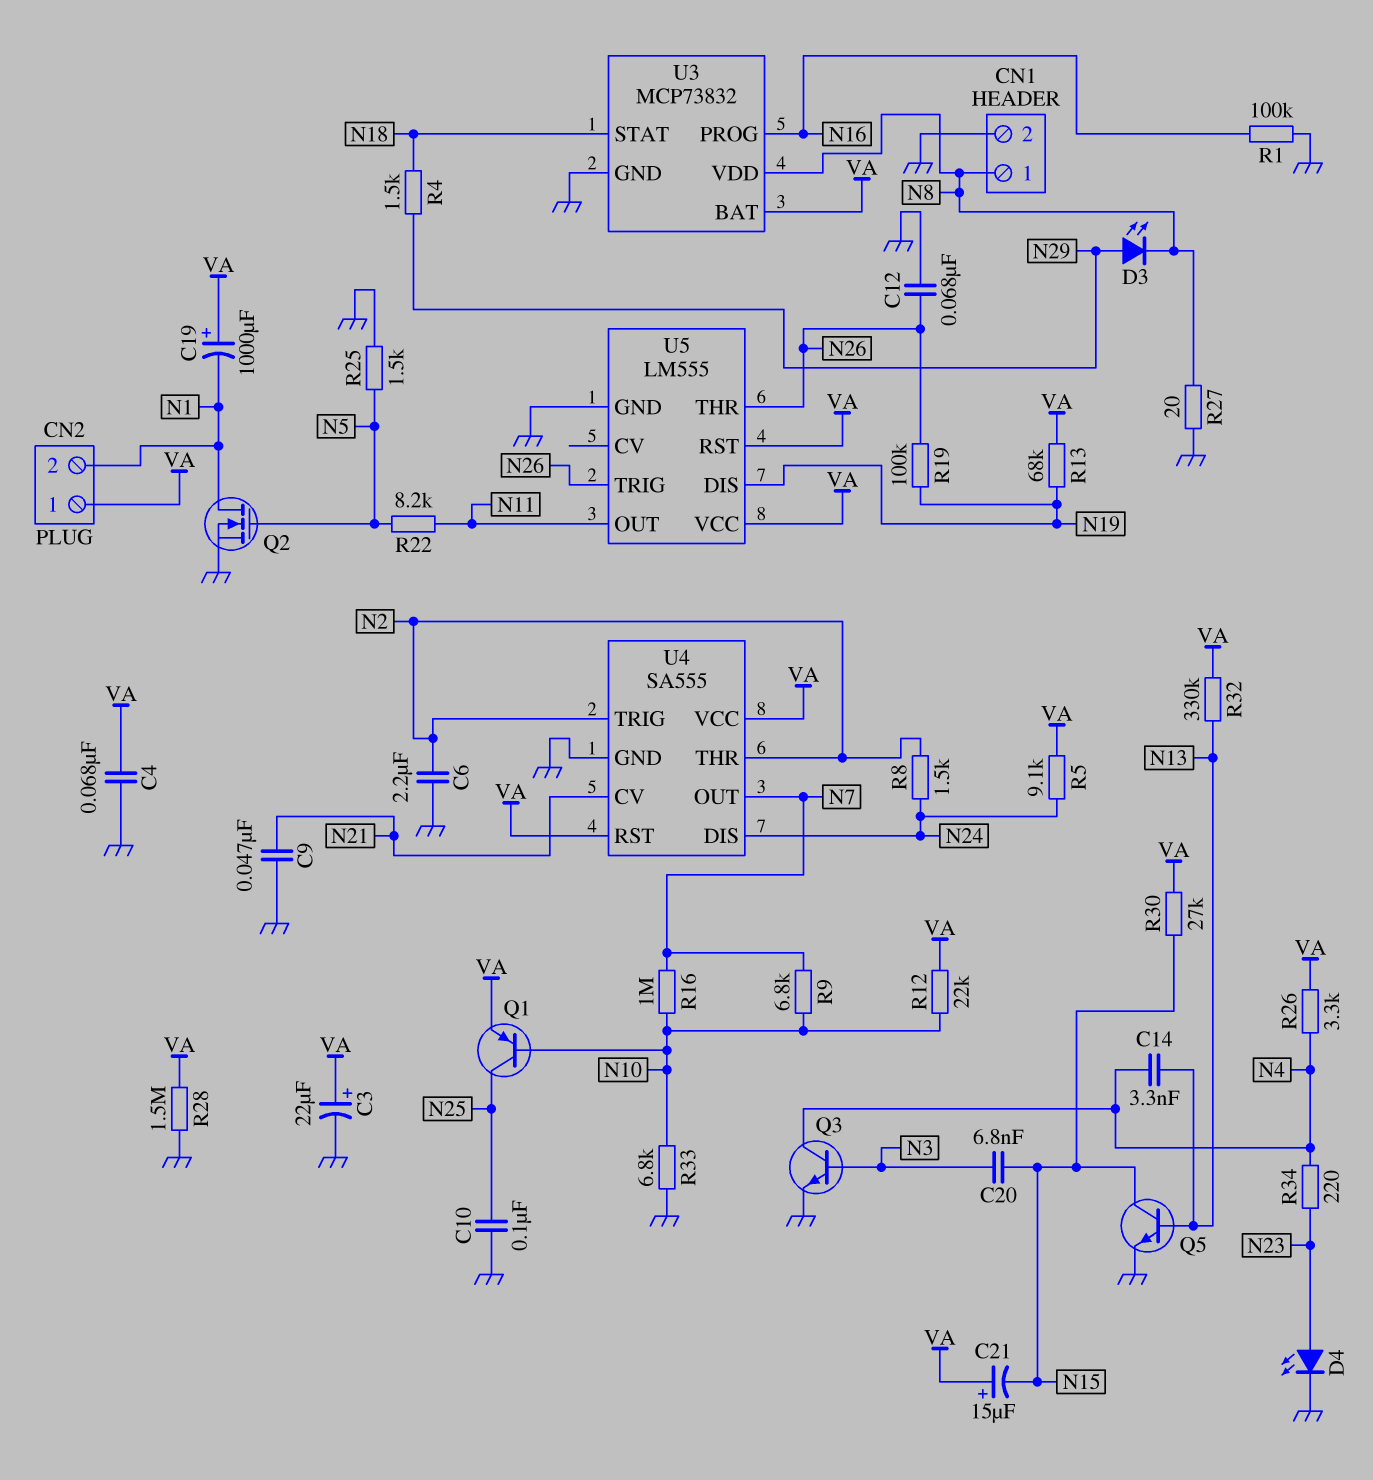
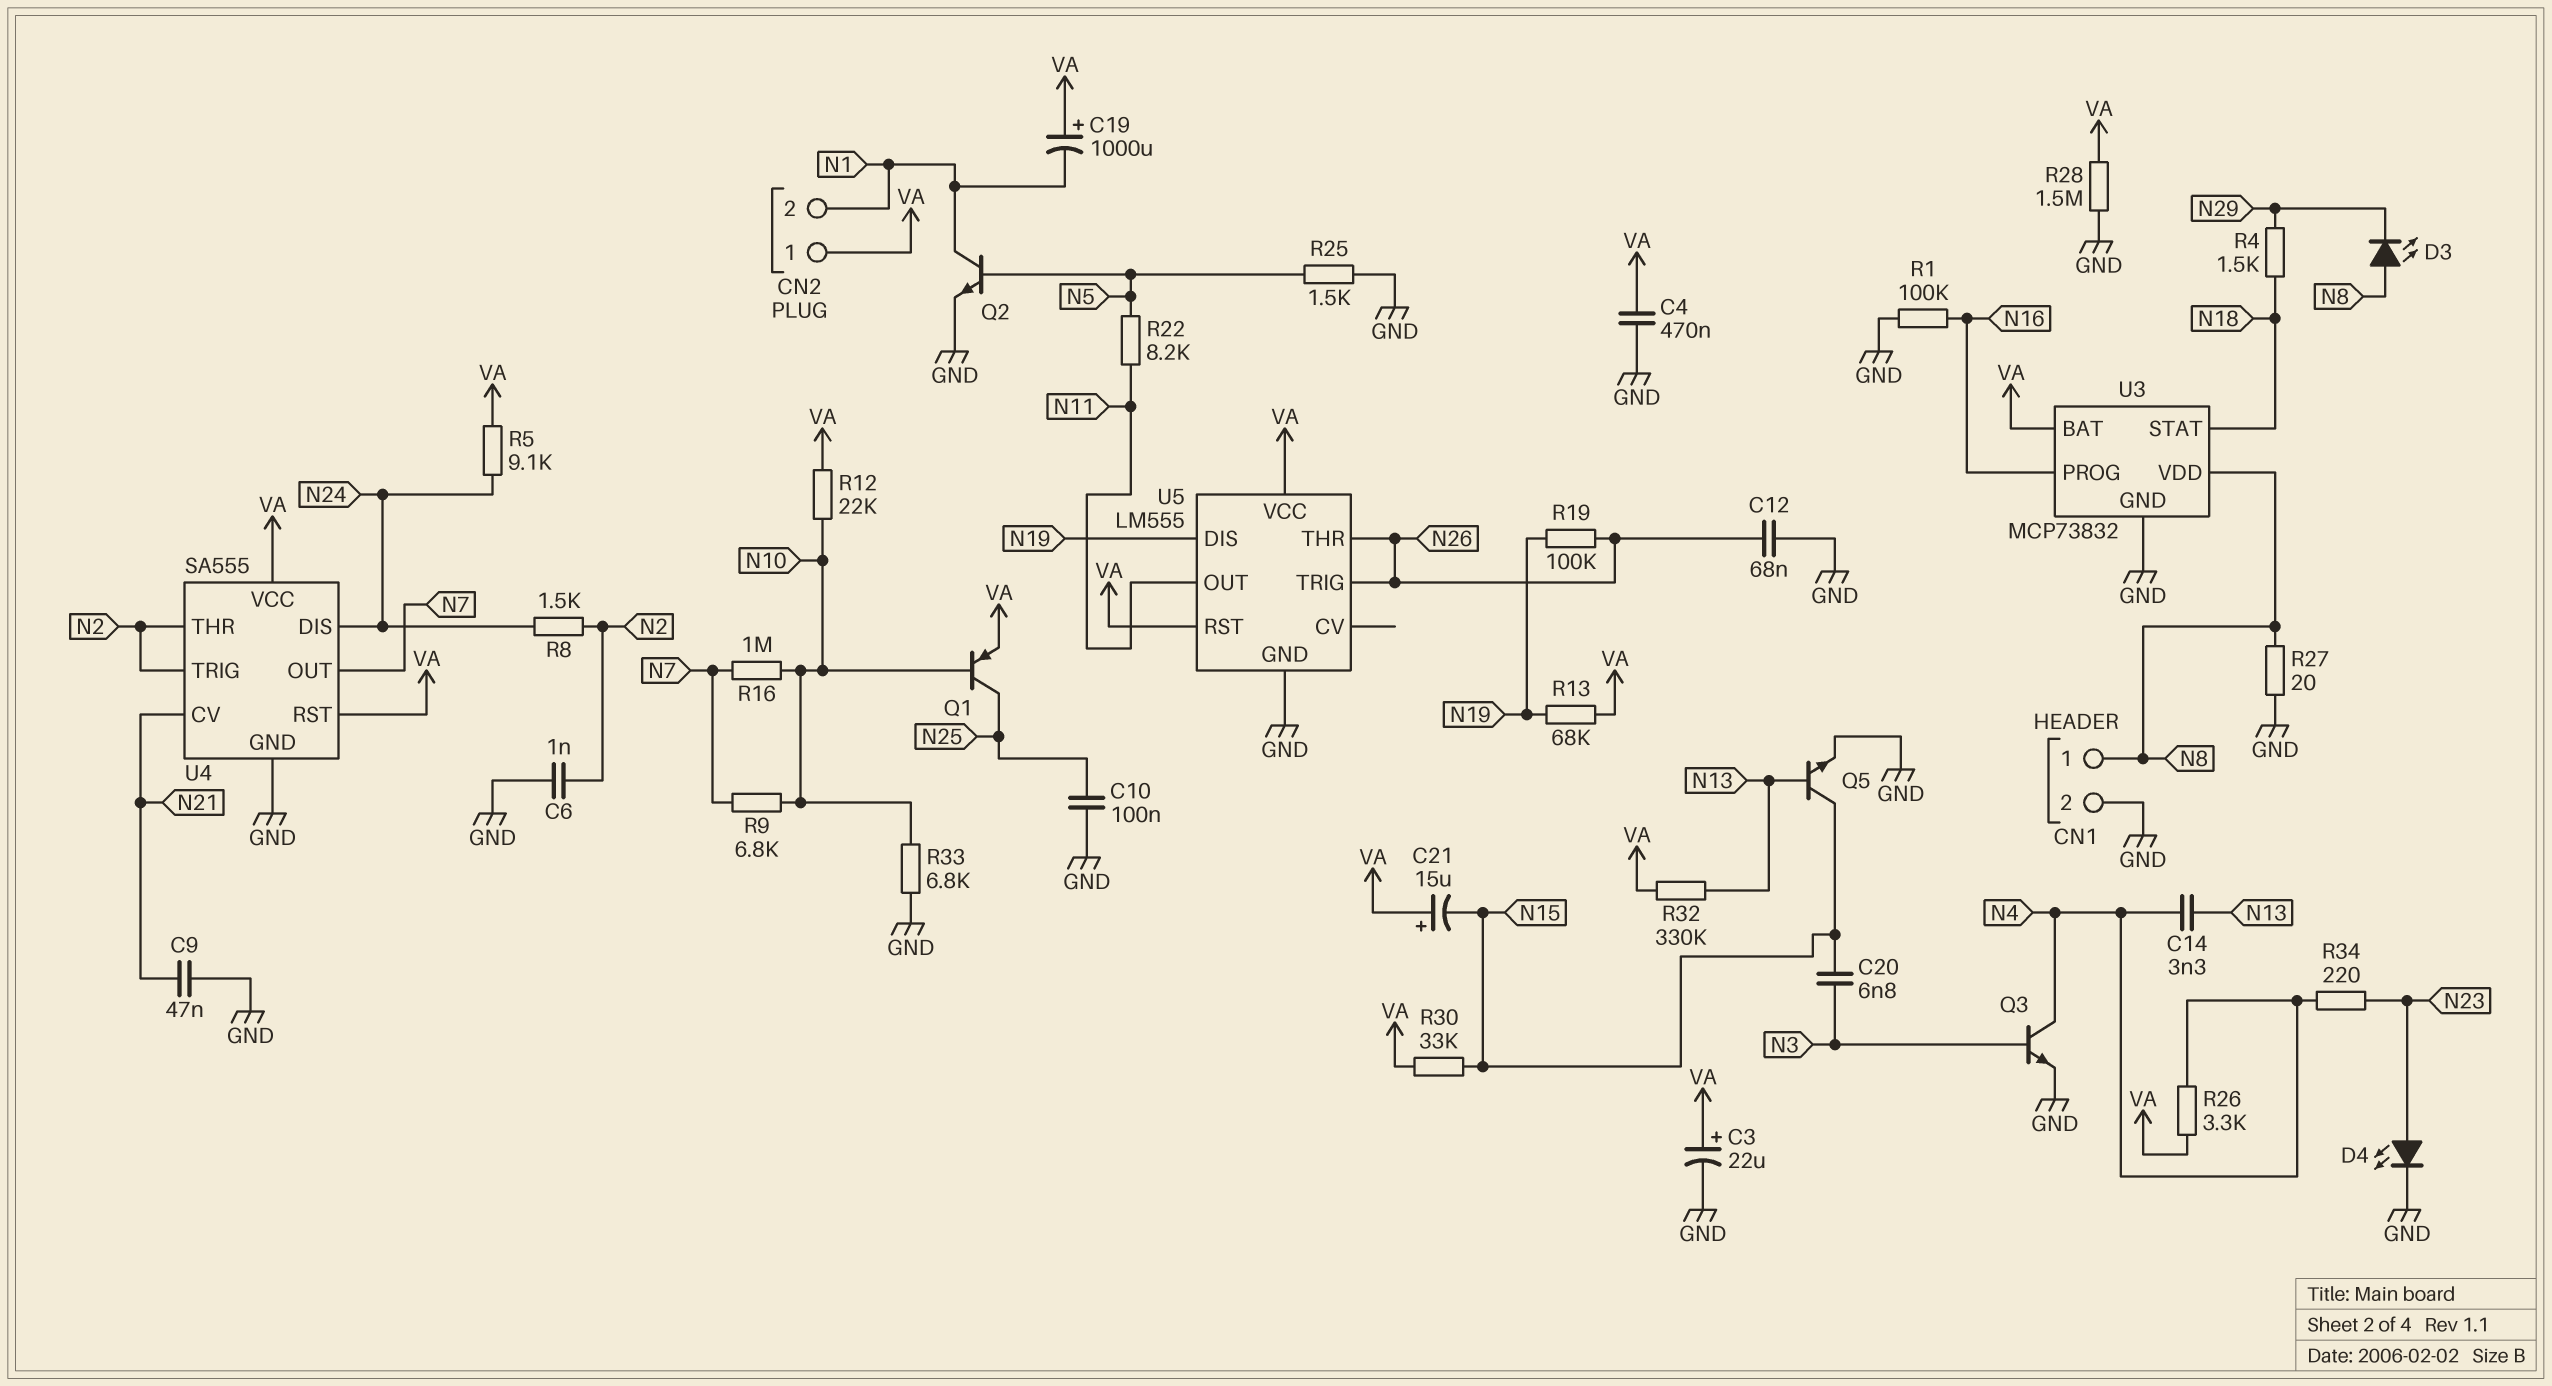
C4: 68nF (GND, VA) -> 470nF (GND, VA)
C6: 2.2uF (GND, N2) -> 1nF (GND, N2)
D3: LED (A N29, K N8) -> LED (A N8, K N29)
Q2: NMOS (G N5, D N1, S GND) -> NPN (B N5, C N1, E GND)
R30: 27k (N15, VA) -> 33k (N15, VA)

